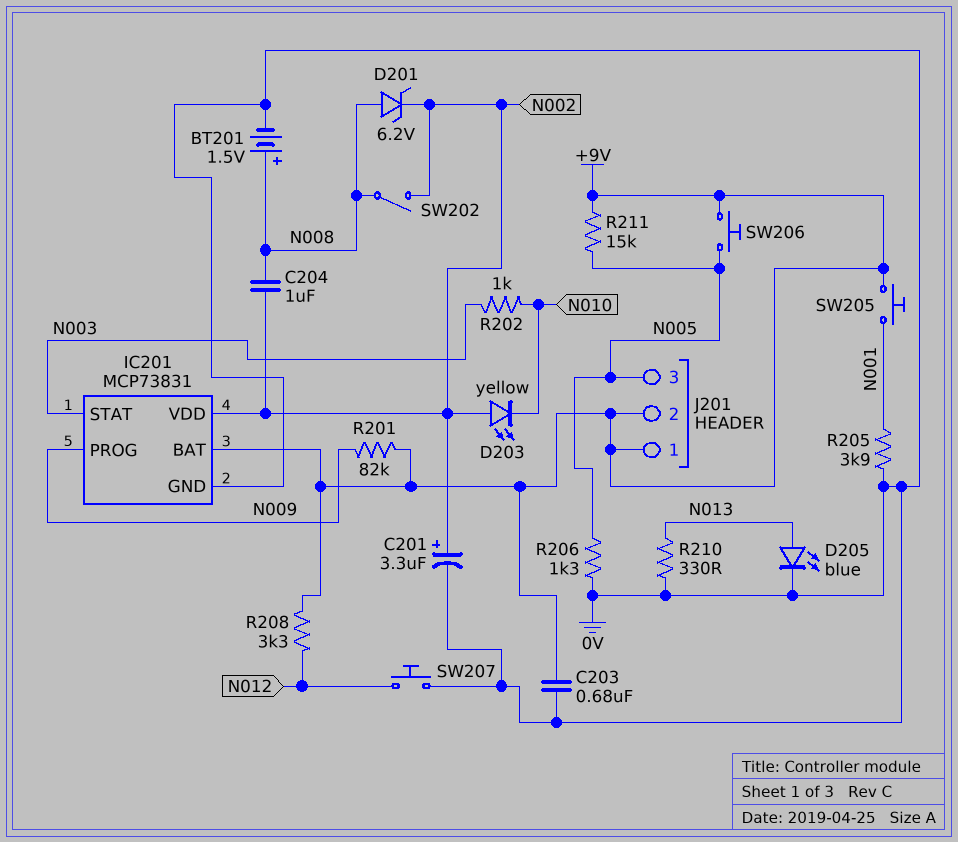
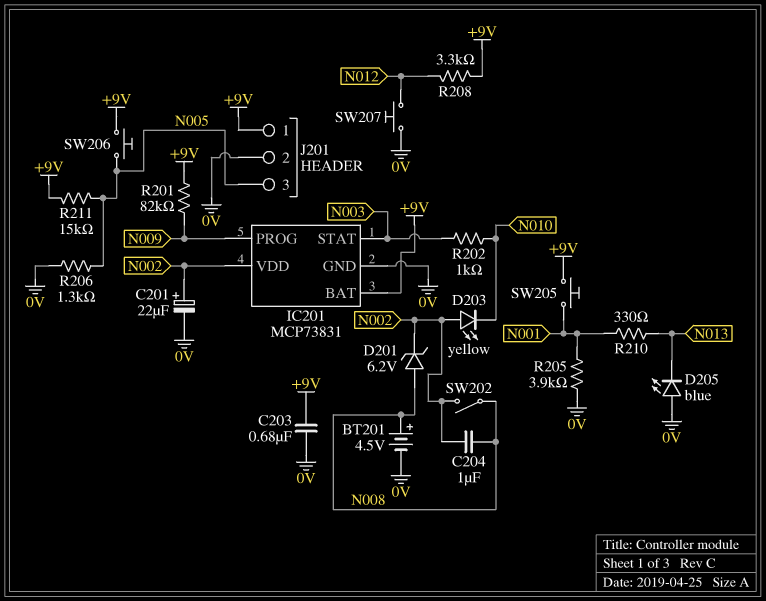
BT201: 1.5V (plus N008, minus 0V) -> 4.5V (plus N008, minus 0V)
C201: 3.3uF (plus N002, minus 0V) -> 22uF (plus N002, minus 0V)
D205: LED blue (A N013, K 0V) -> LED blue (A 0V, K N013)
J201 pin 2: +9V -> 0V
R210: 330 (0V, N013) -> 330 (N001, N013)

